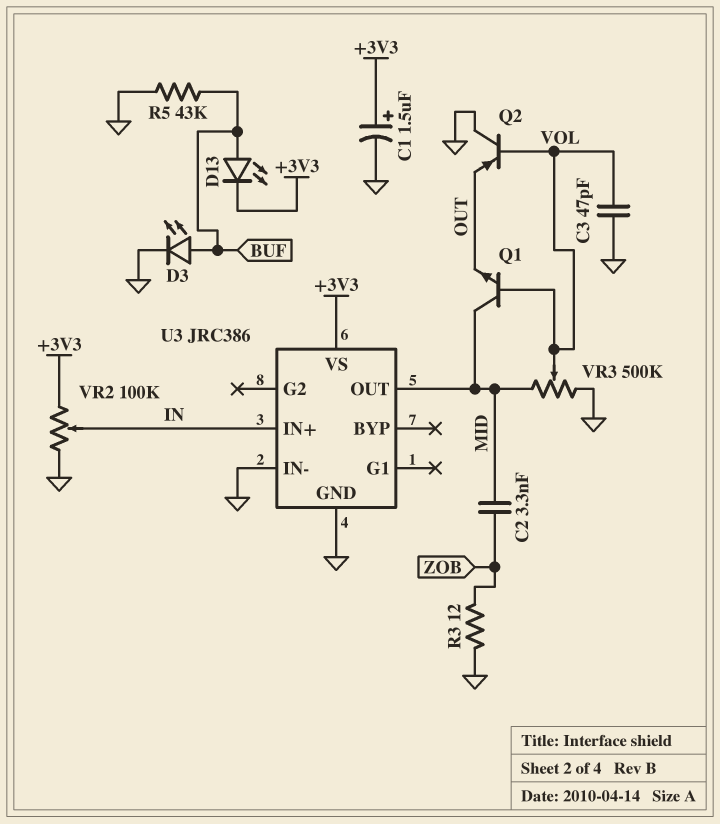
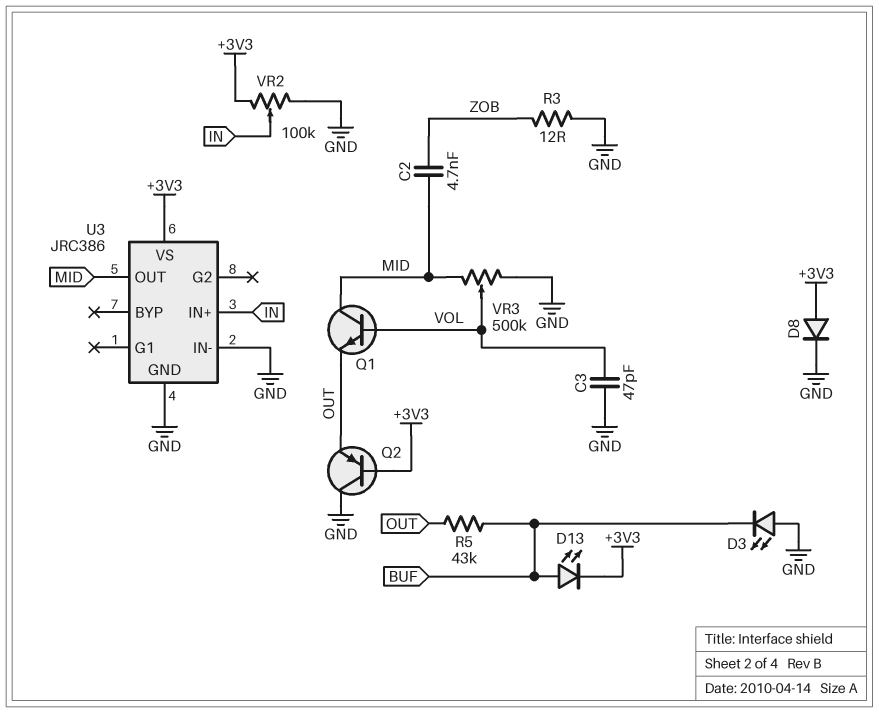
C1: 1.5uF (plus +3V3, minus GND) -> none
C2: 3.3nF (MID, ZOB) -> 4.7nF (MID, ZOB)
D3: LED (A BUF, K GND) -> LED (A GND, K BUF)
D8: none -> diode (A +3V3, K GND)
Q2: PNP (B VOL, C GND, E OUT) -> PNP (B +3V3, C GND, E OUT)
R5: 43k (BUF, GND) -> 43k (BUF, OUT)

